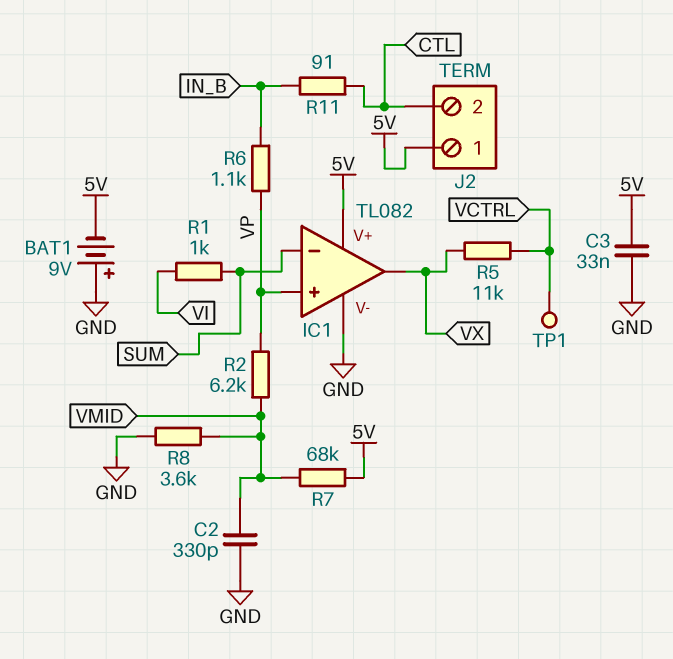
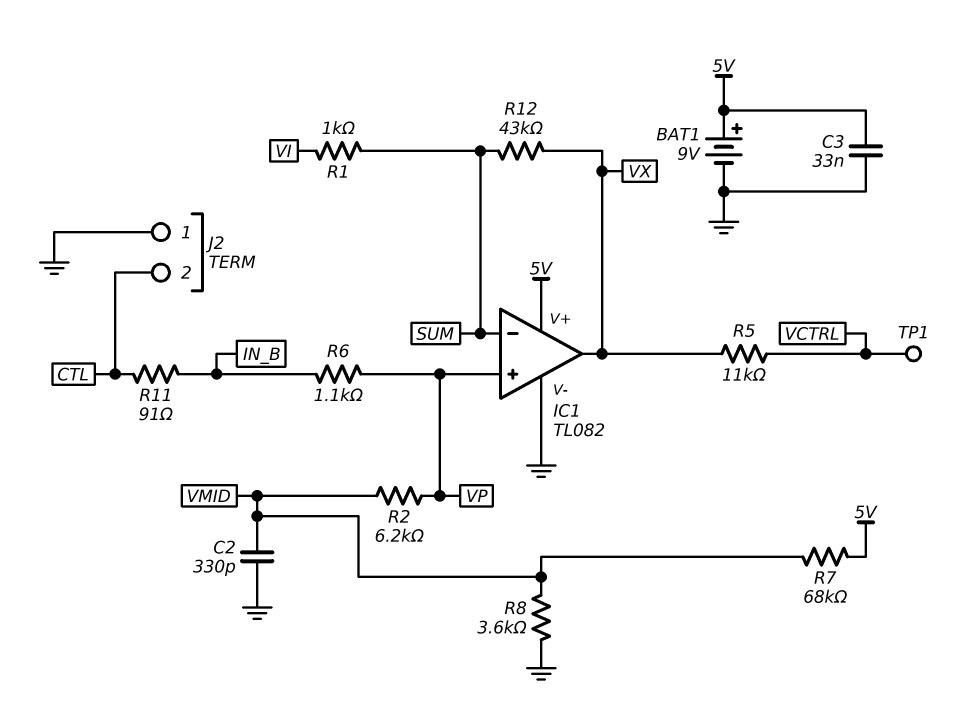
BAT1: 9V (plus GND, minus 5V) -> 9V (plus 5V, minus GND)
J2 pin 1: 5V -> GND
R12: none -> 43k (SUM, VX)

